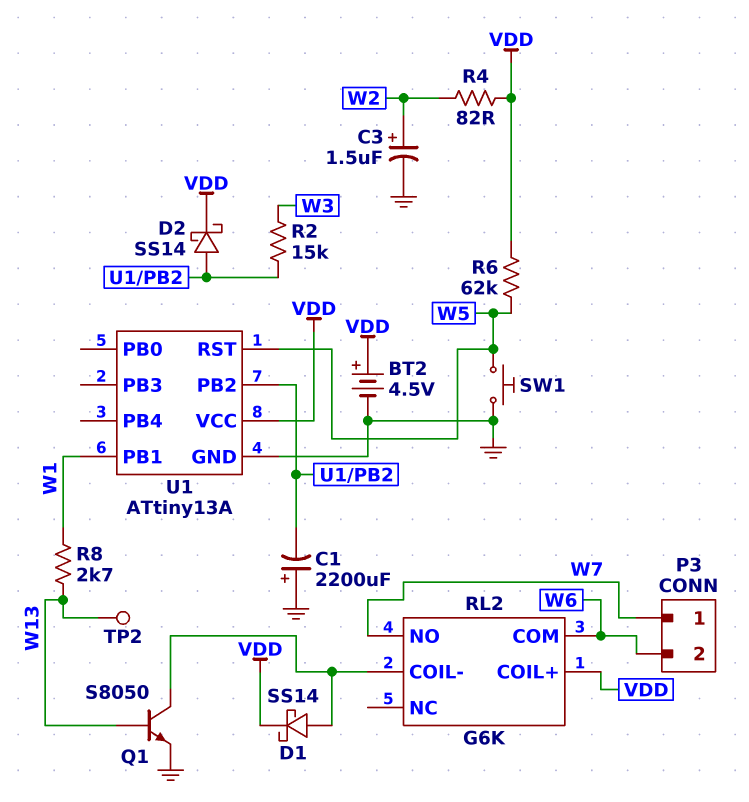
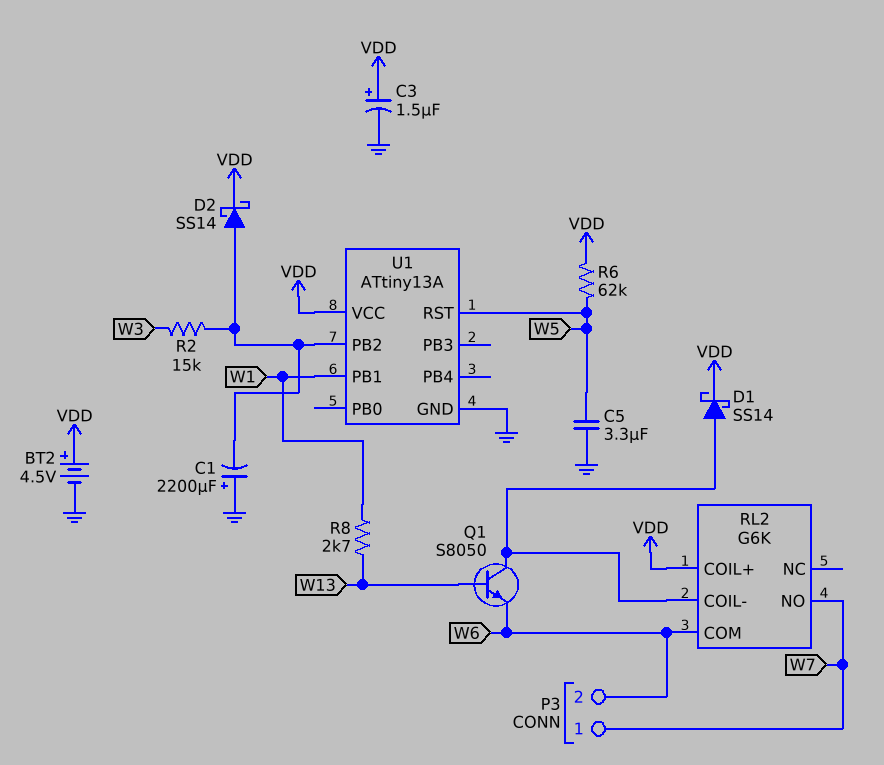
C3: 1.5uF (plus W2, minus GND) -> 1.5uF (plus VDD, minus GND)
C5: none -> 3.3uF (GND, W5)
Q1: NPN S8050 (B W13, C RL2/COIL-, E GND) -> NPN S8050 (B W13, C RL2/COIL-, E W6)
R4: 82 (VDD, W2) -> none
SW1: button (GND, W5) -> none
TP2: test point (W13) -> none

